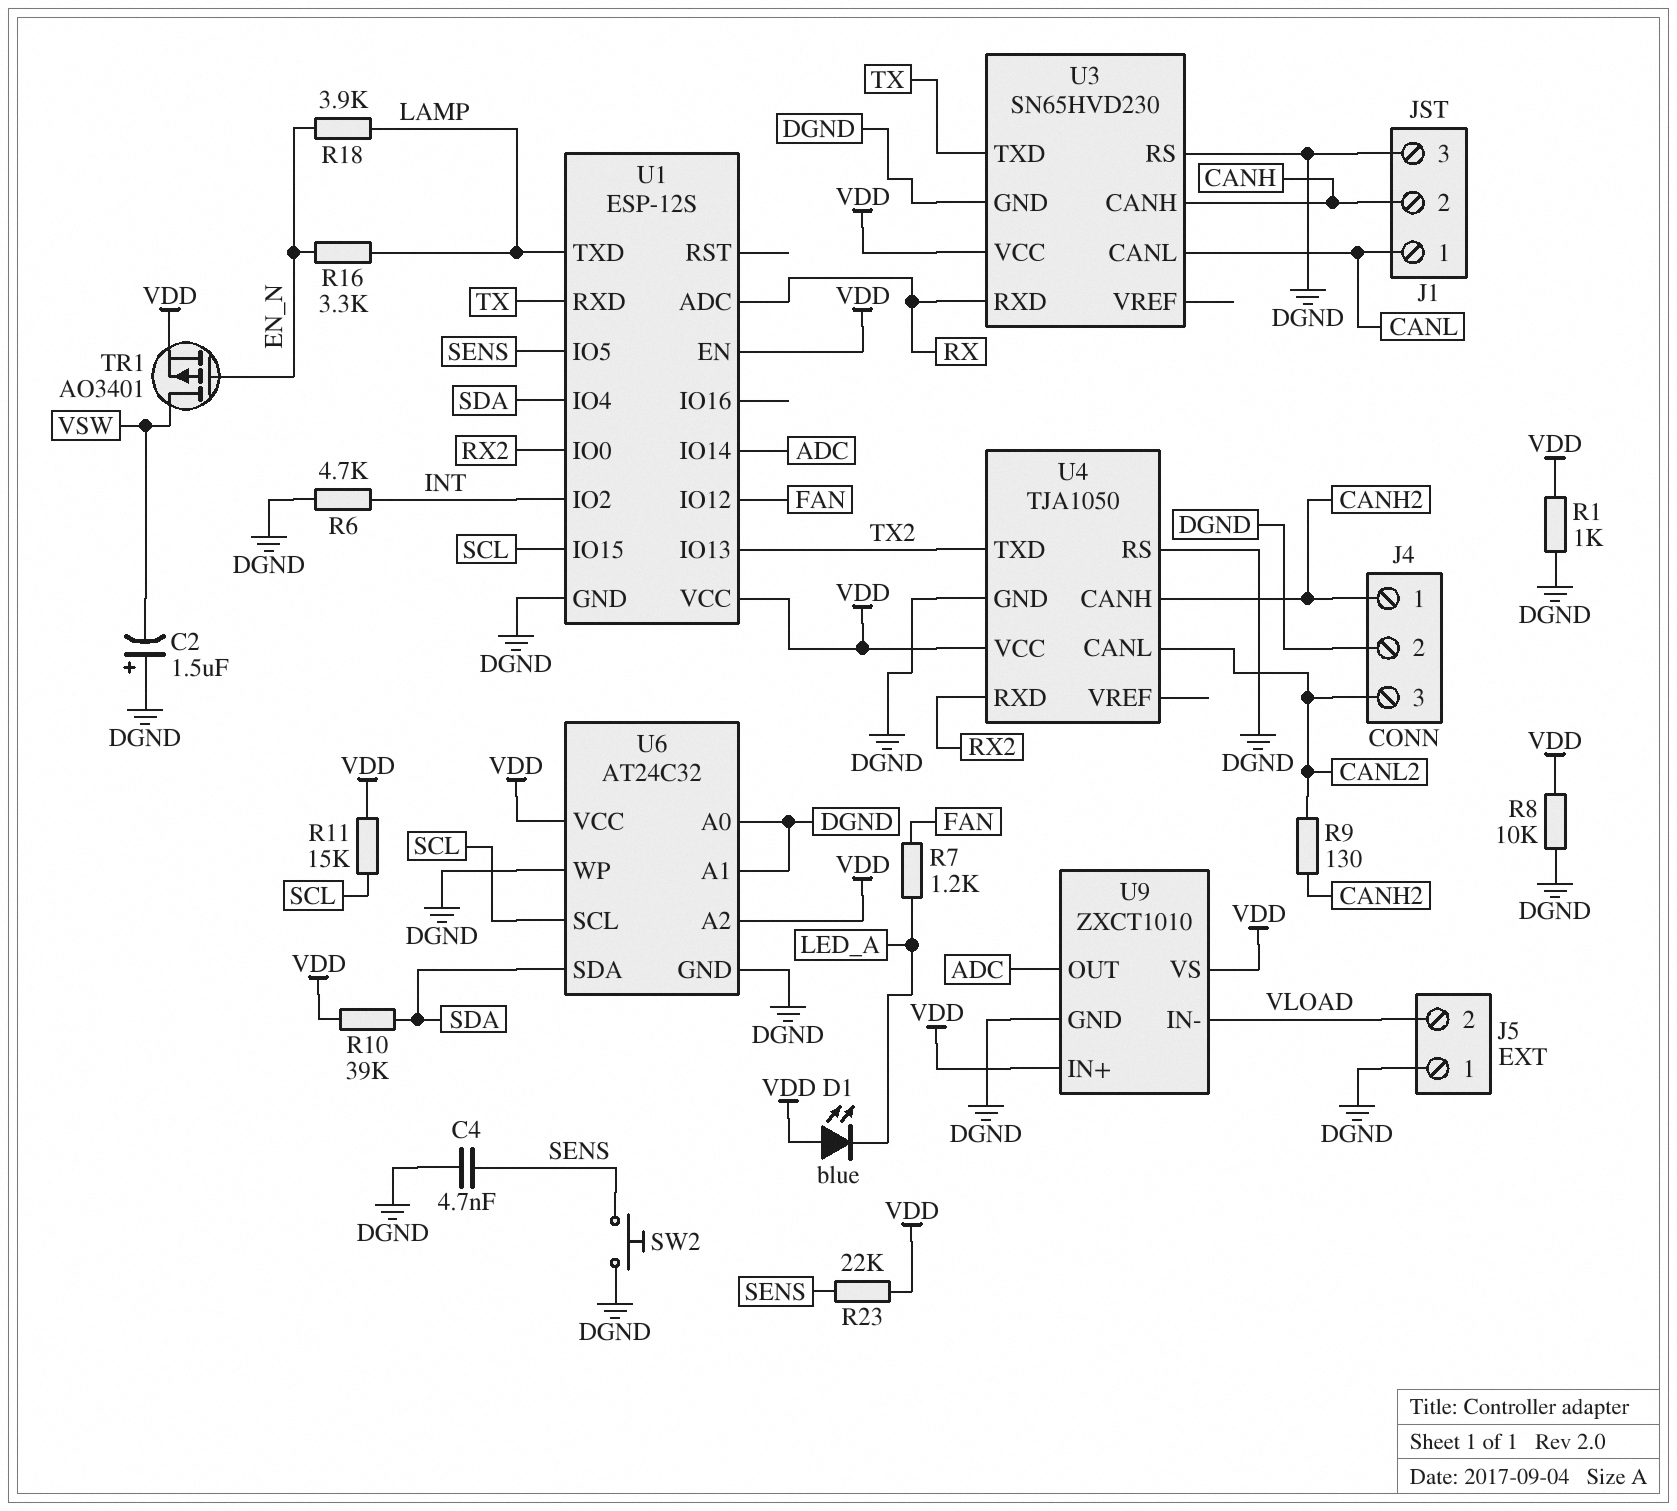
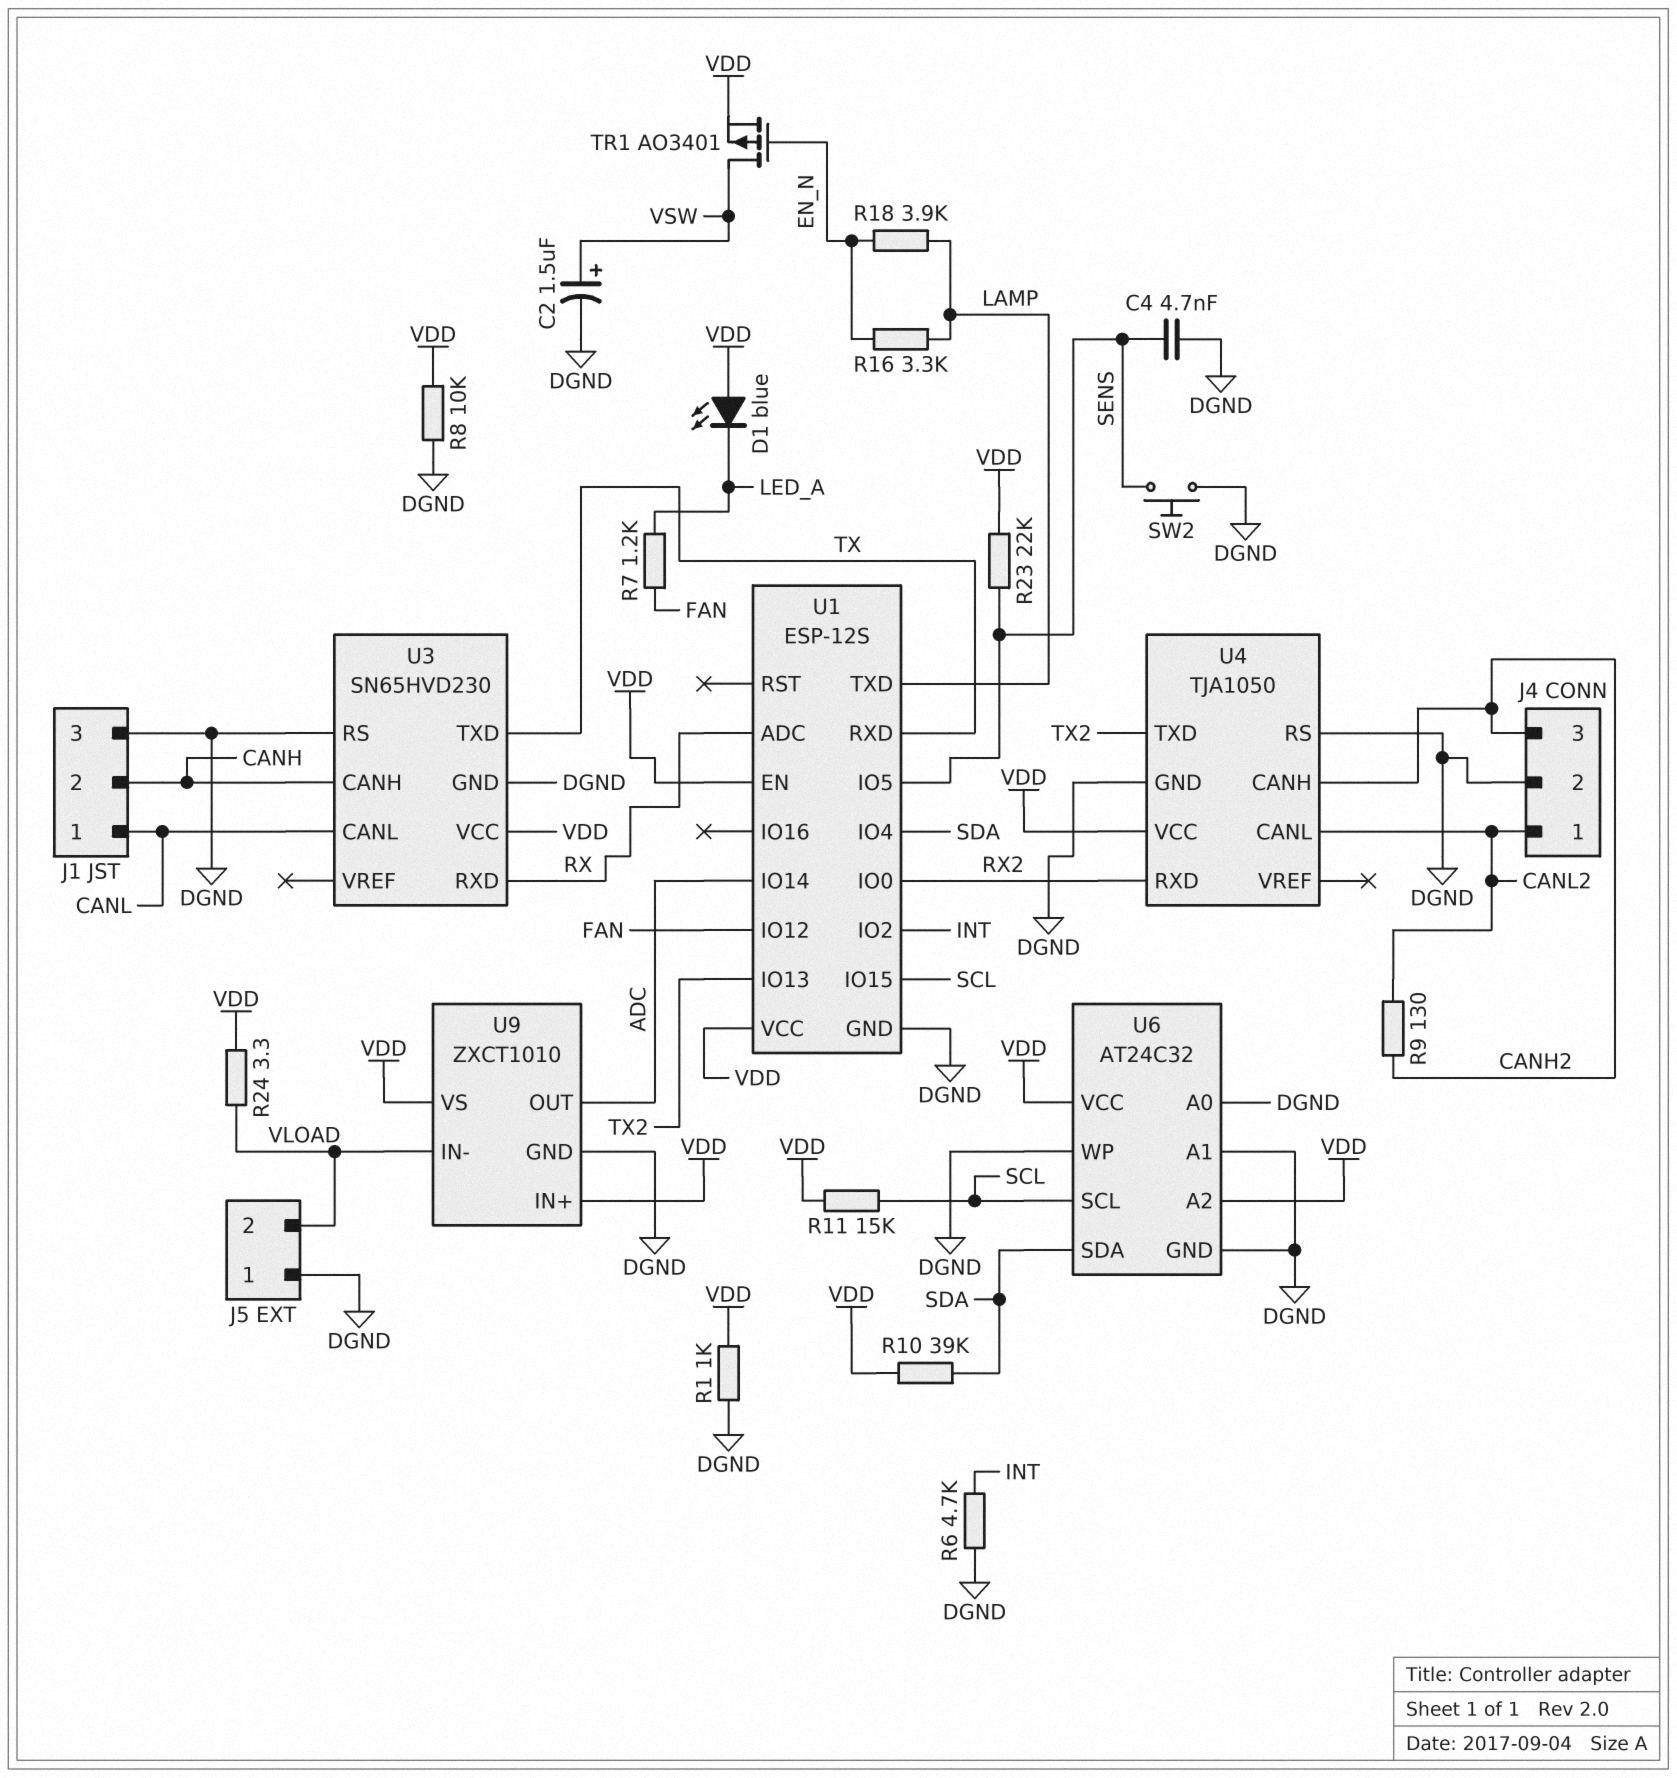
C2: 1.5uF (plus DGND, minus VSW) -> 1.5uF (plus VSW, minus DGND)
J4 pin 1: CANH2 -> CANL2
J4 pin 3: CANL2 -> CANH2
R24: none -> 3.3 (VDD, VLOAD)

